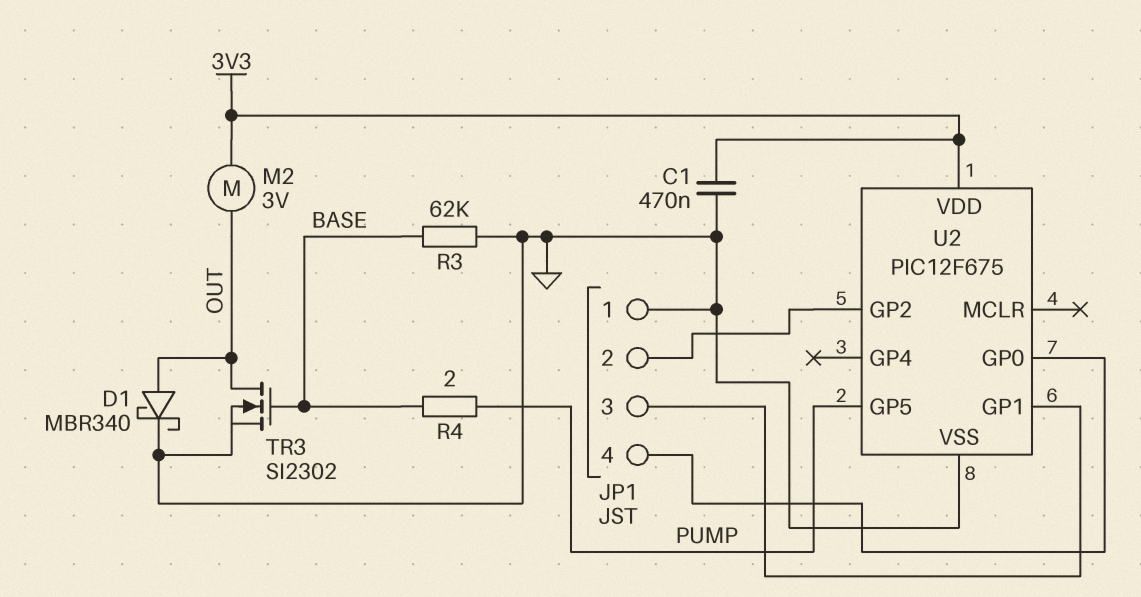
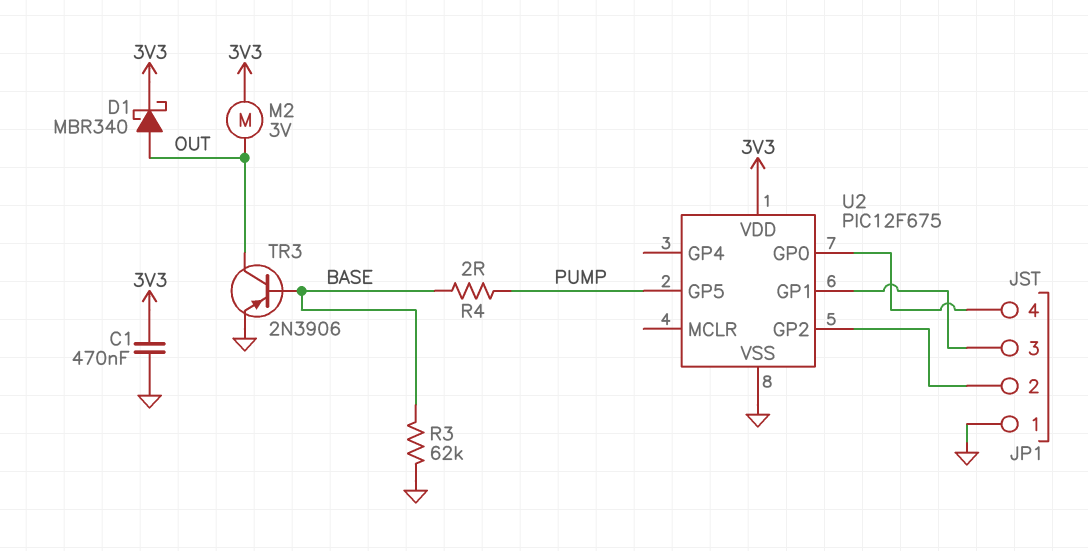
D1: schottky MBR340 (A OUT, K GND) -> schottky MBR340 (A OUT, K 3V3)
TR3: NMOS SI2302 (G BASE, D OUT, S GND) -> PNP 2N3906 (B BASE, C OUT, E GND)

